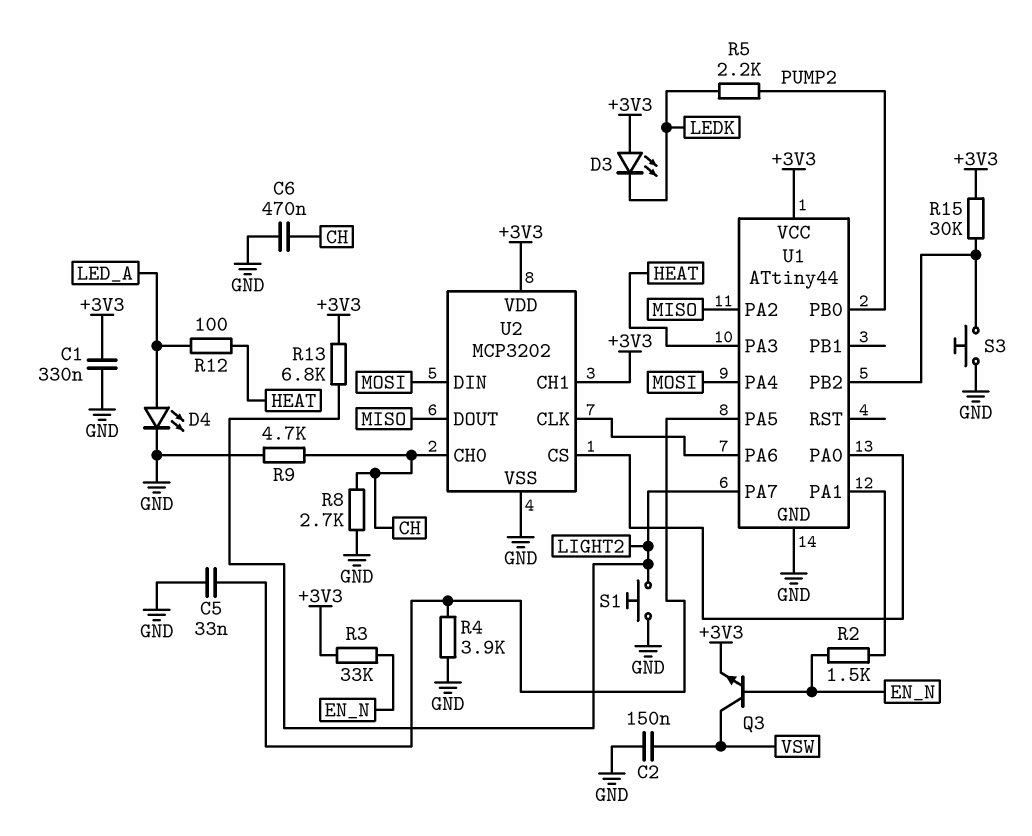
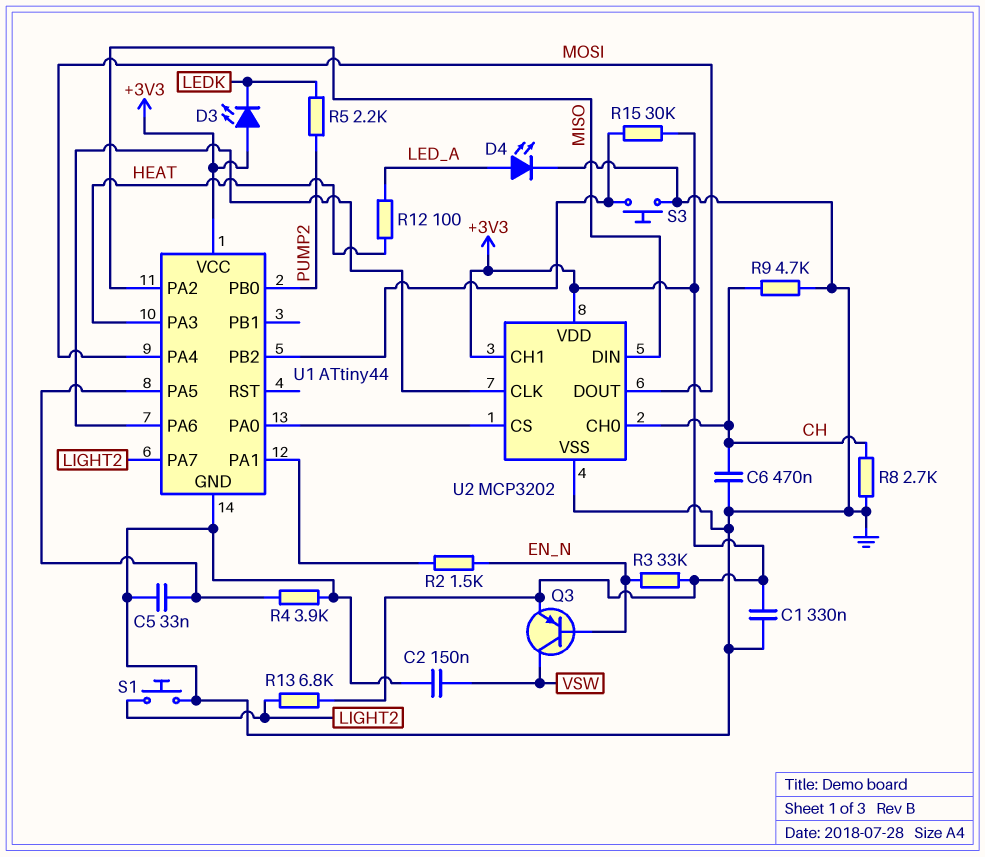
Q3: NPN (B EN_N, C VSW, E +3V3) -> PNP (B EN_N, C VSW, E +3V3)
U2 pin DIN: MOSI -> MISO
U2 pin DOUT: MISO -> MOSI

